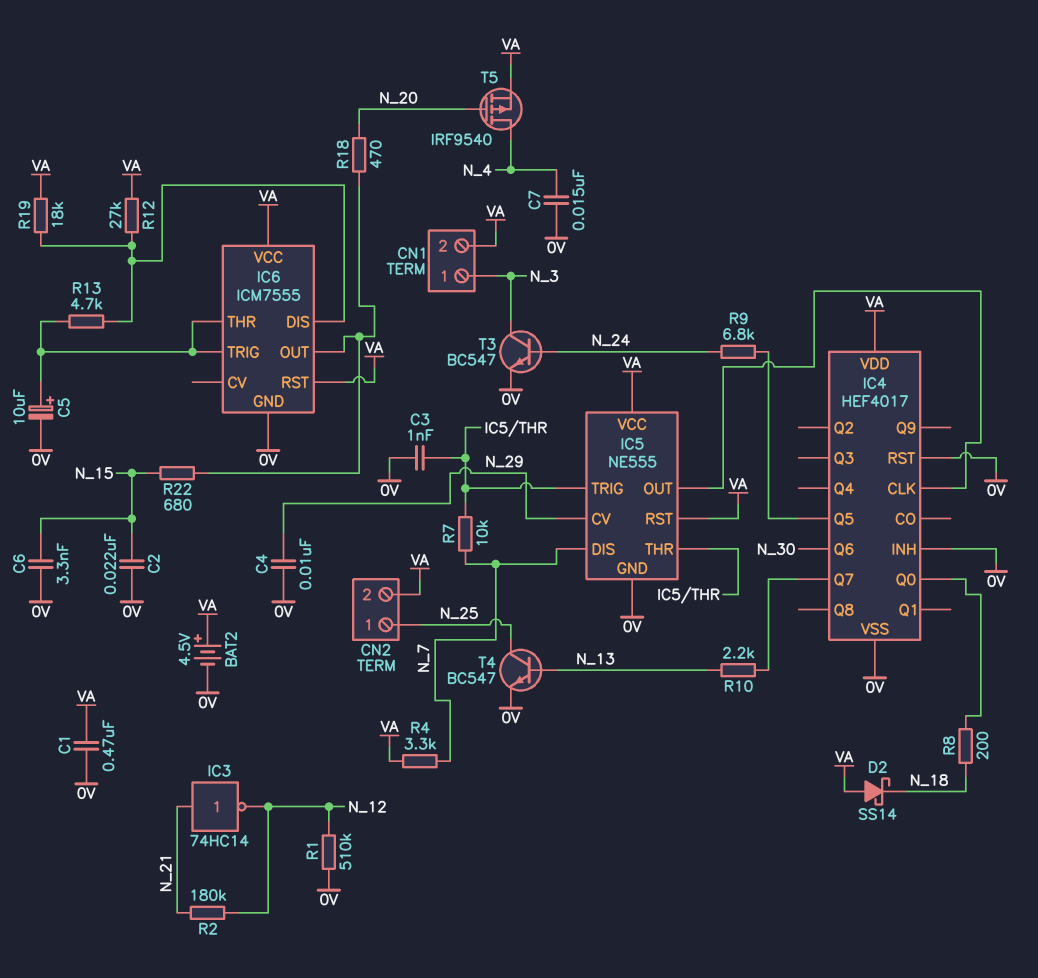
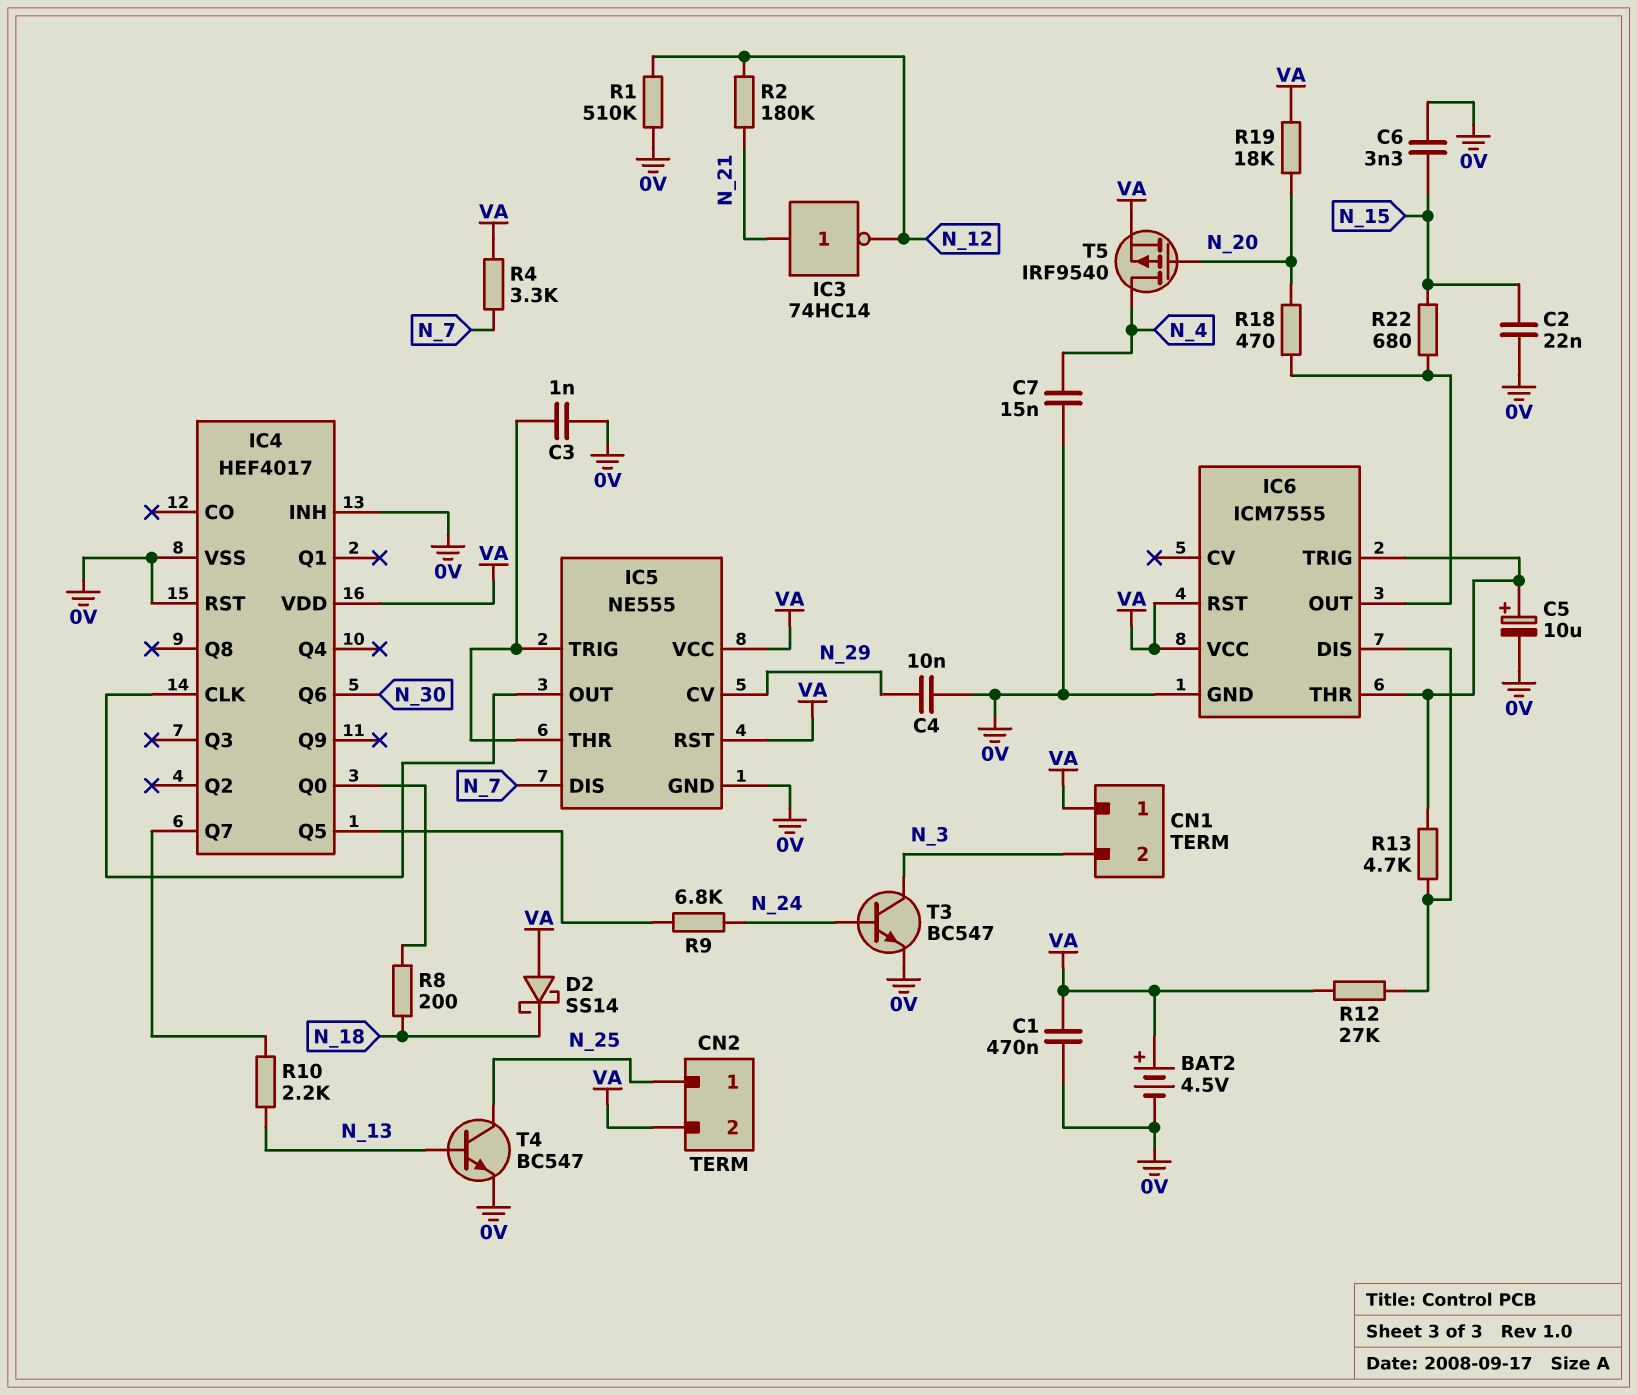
CN1 pin 1: N_3 -> VA
CN1 pin 2: VA -> N_3
R7: 10k (IC5/THR, N_7) -> none
R19: 18k (IC6/DIS, VA) -> 18k (N_20, VA)

